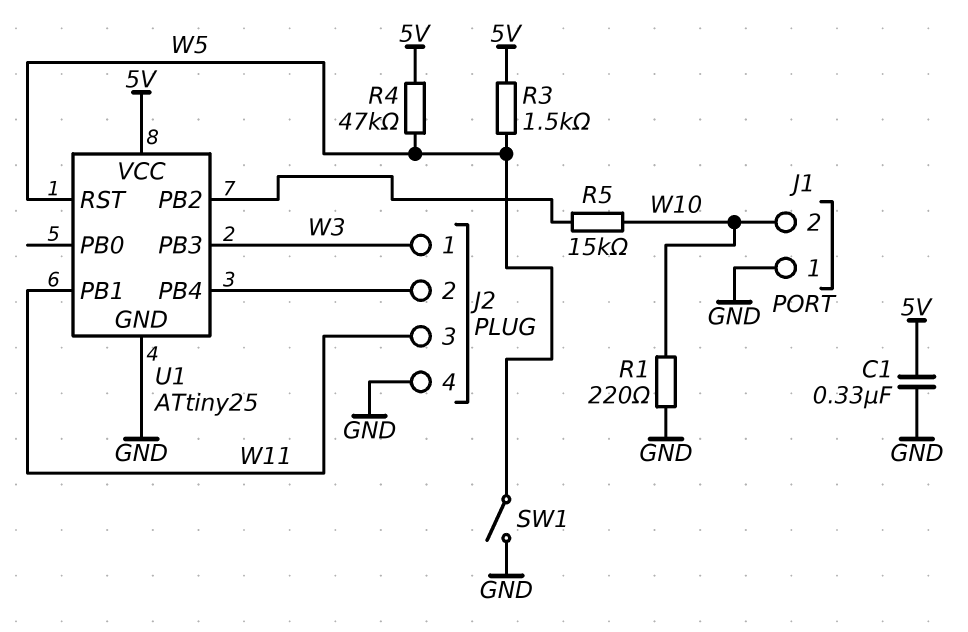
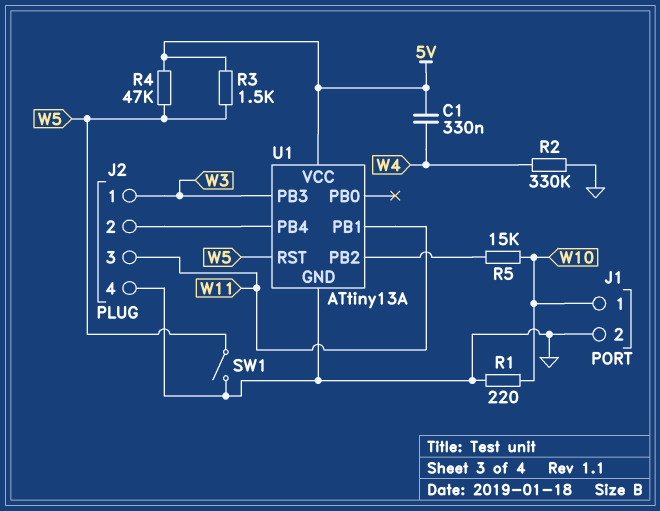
C1: 330nF (5V, GND) -> 330nF (5V, W4)
J1 pin 1: GND -> W10
J1 pin 2: W10 -> GND
R2: none -> 330k (GND, W4)
U1: ATtiny25 -> ATtiny13A

